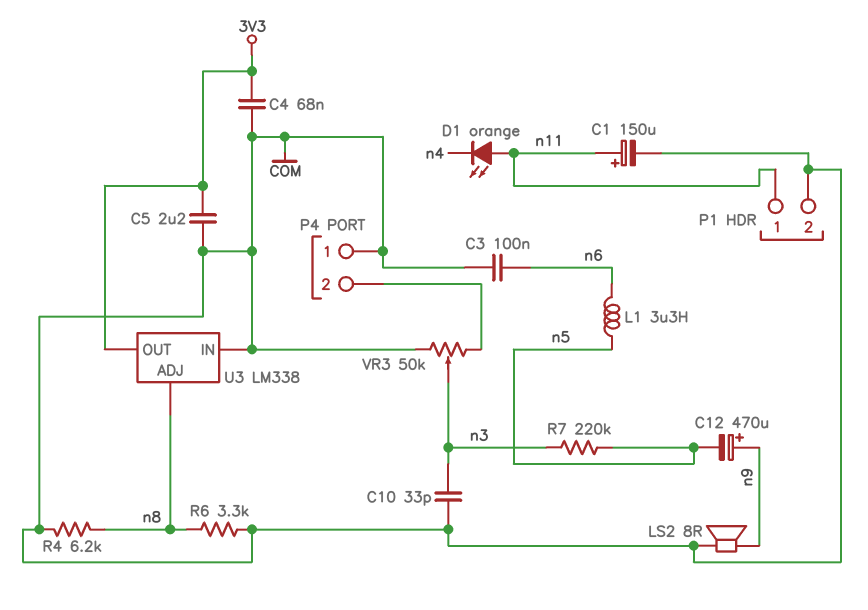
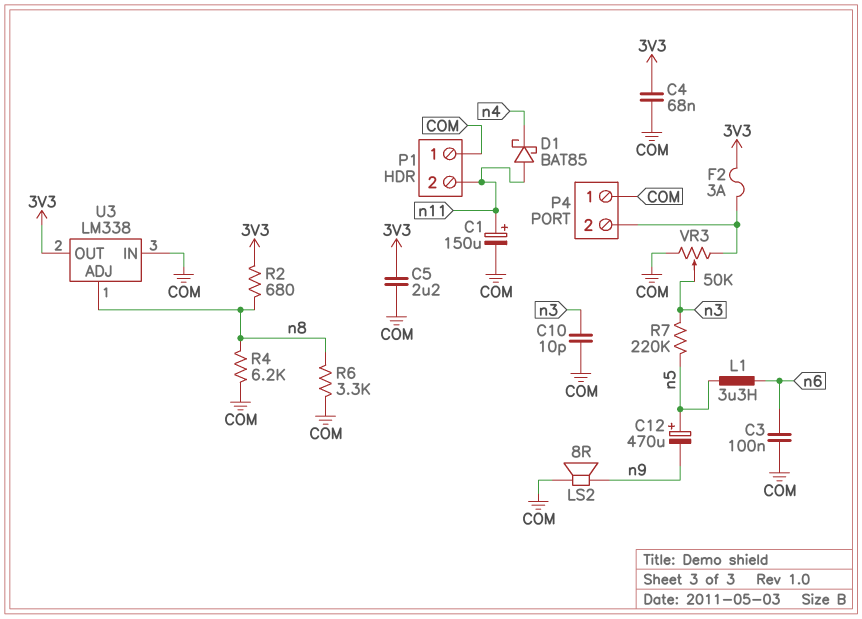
C10: 33pF (COM, n3) -> 10pF (COM, n3)
C12: 470uF (plus n9, minus n5) -> 470uF (plus n5, minus n9)
D1: LED orange (A n11, K n4) -> schottky BAT85 (A n11, K n4)
F2: none -> 3A (3V3, P4/2)
P1 pin 1: n11 -> COM
P1 pin 2: COM -> n11
R2: none -> 680 (3V3, n8)

